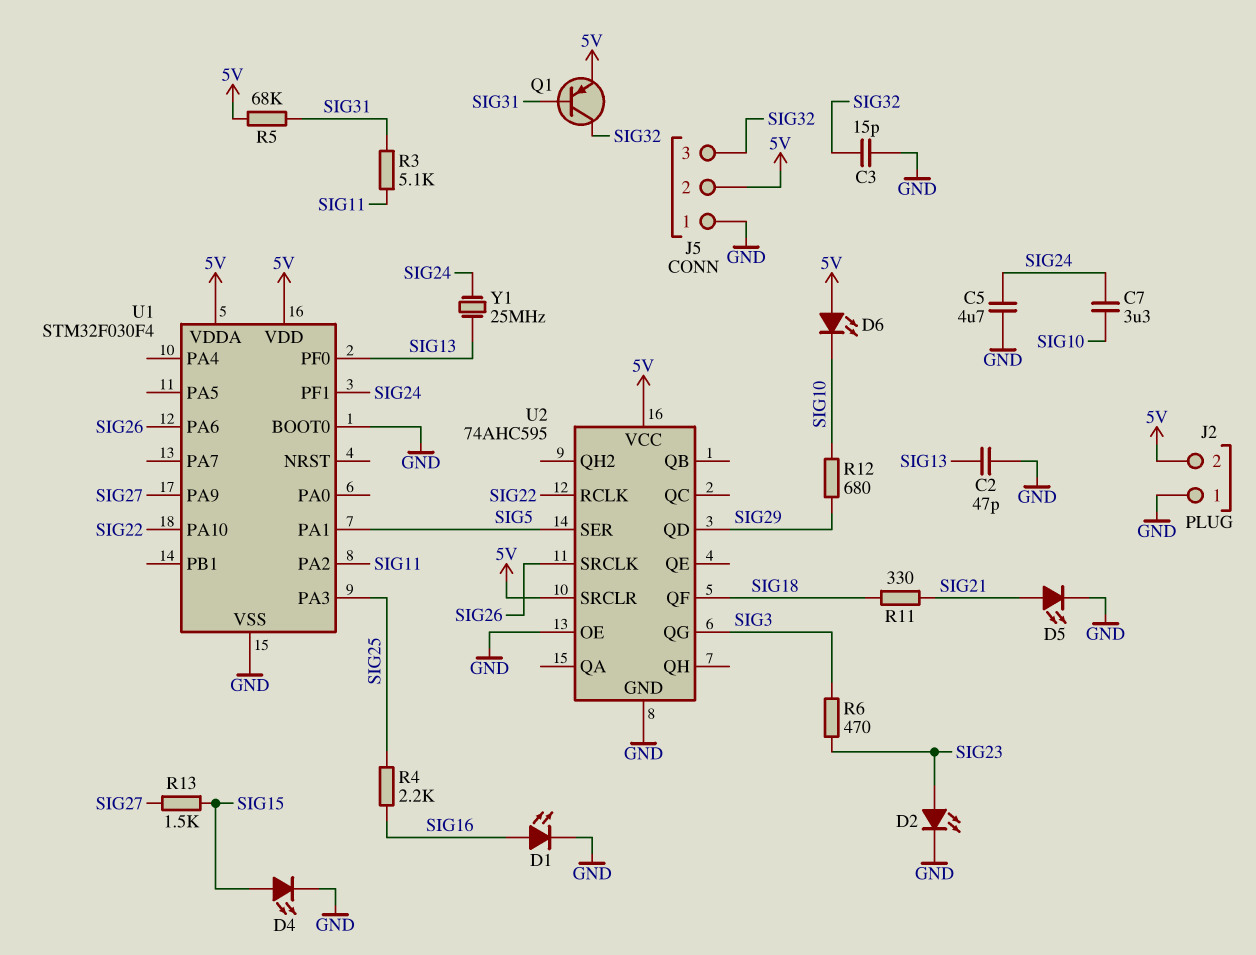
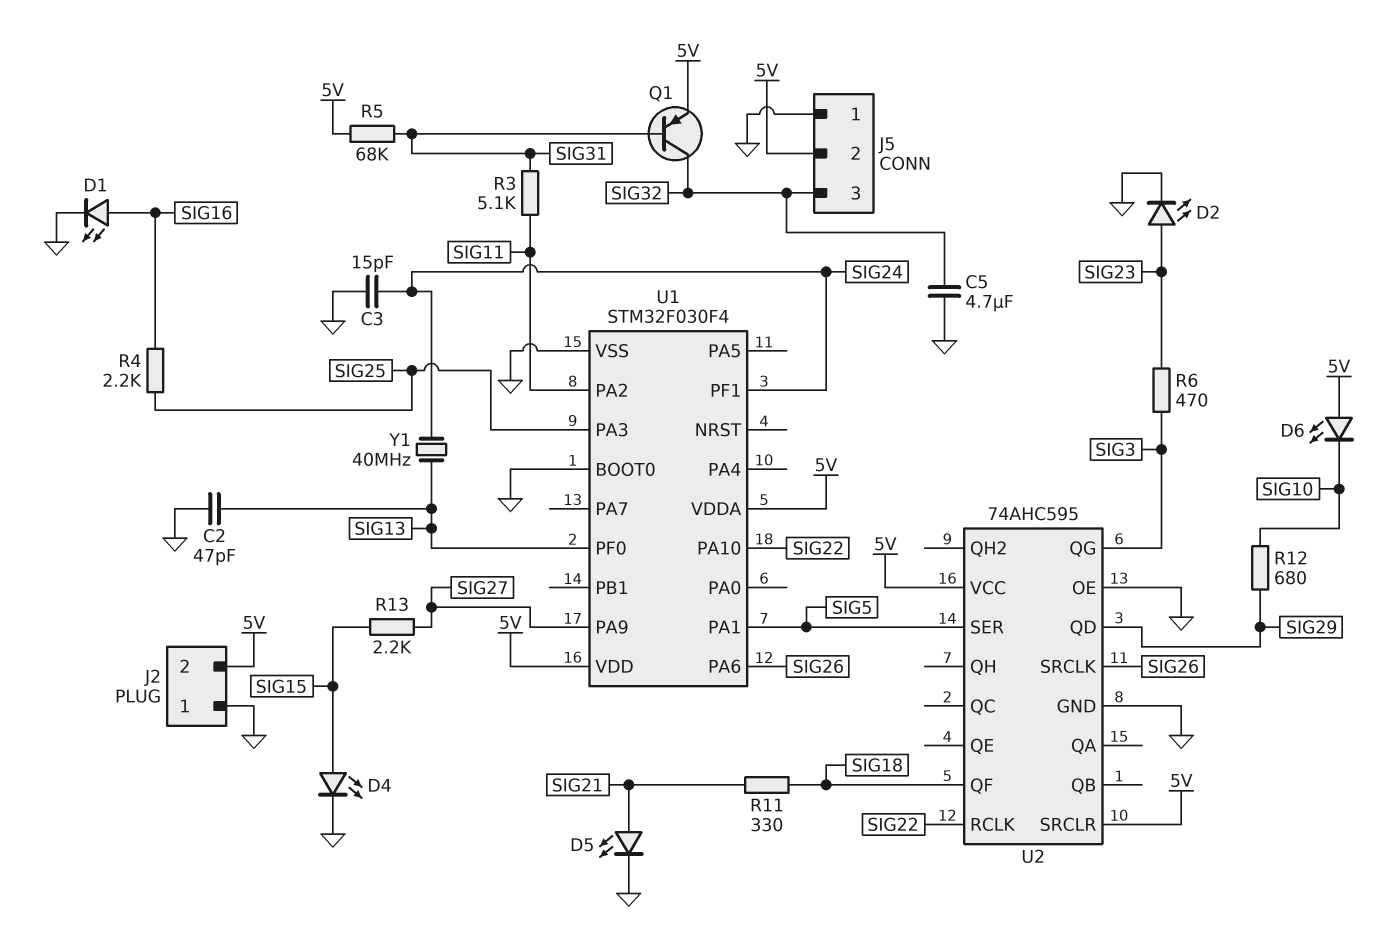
C3: 15pF (GND, SIG32) -> 15pF (GND, SIG24)
C5: 4.7uF (GND, SIG24) -> 4.7uF (GND, SIG32)
C7: 3.3uF (SIG10, SIG24) -> none
R13: 1.5k (SIG15, SIG27) -> 2.2k (SIG15, SIG27)
Y1: 25MHz (SIG13, SIG24) -> 40MHz (SIG13, SIG24)

